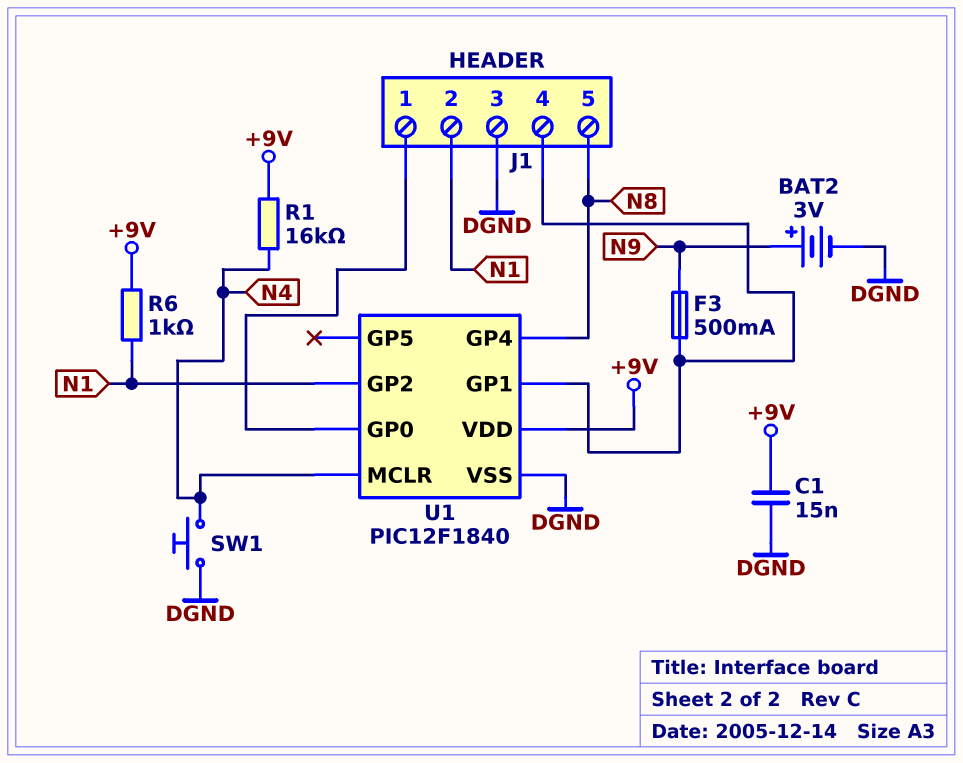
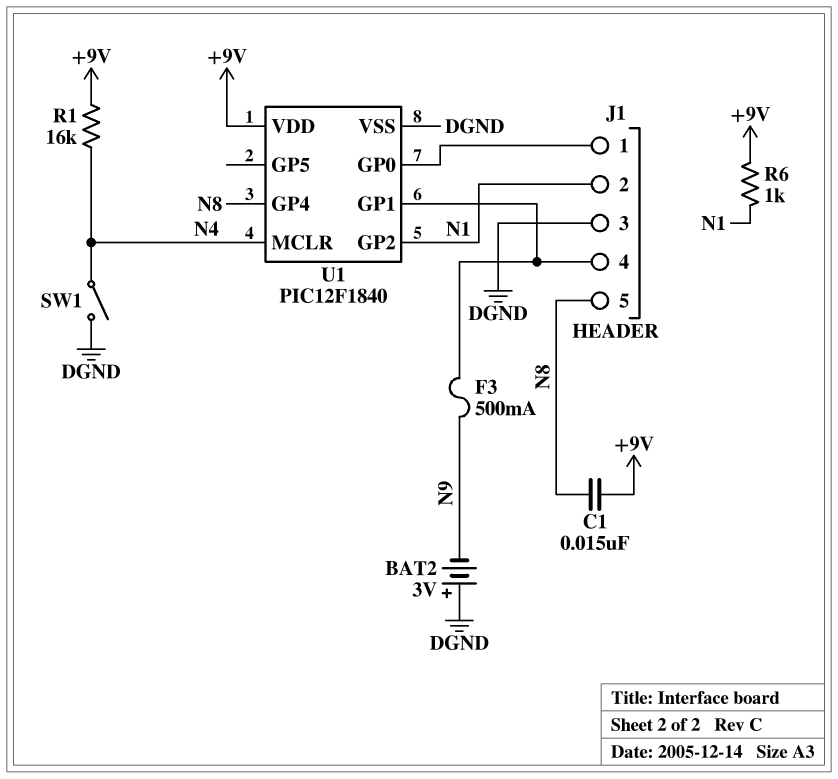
BAT2: 3V (plus N9, minus DGND) -> 3V (plus DGND, minus N9)
C1: 15nF (+9V, DGND) -> 15nF (+9V, N8)
SW1: button (DGND, N4) -> switch (DGND, N4)

